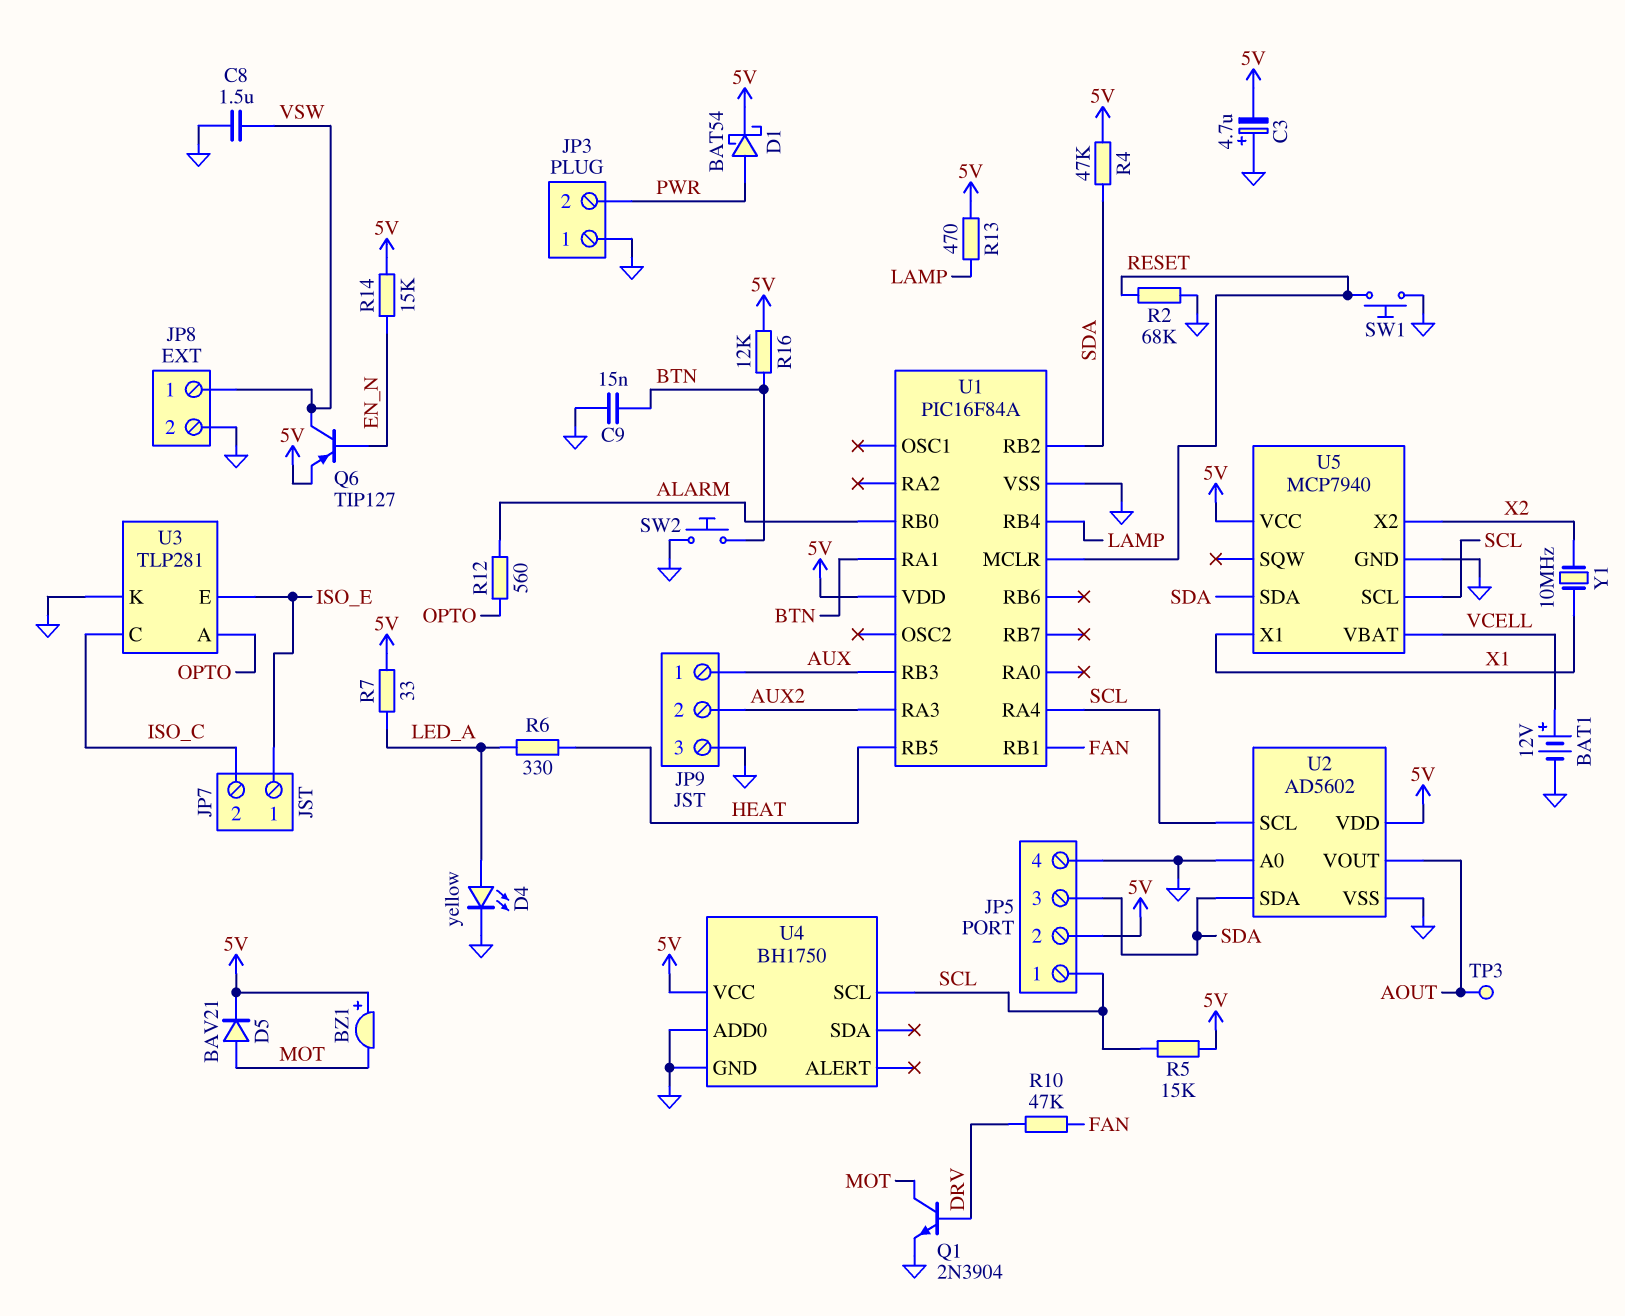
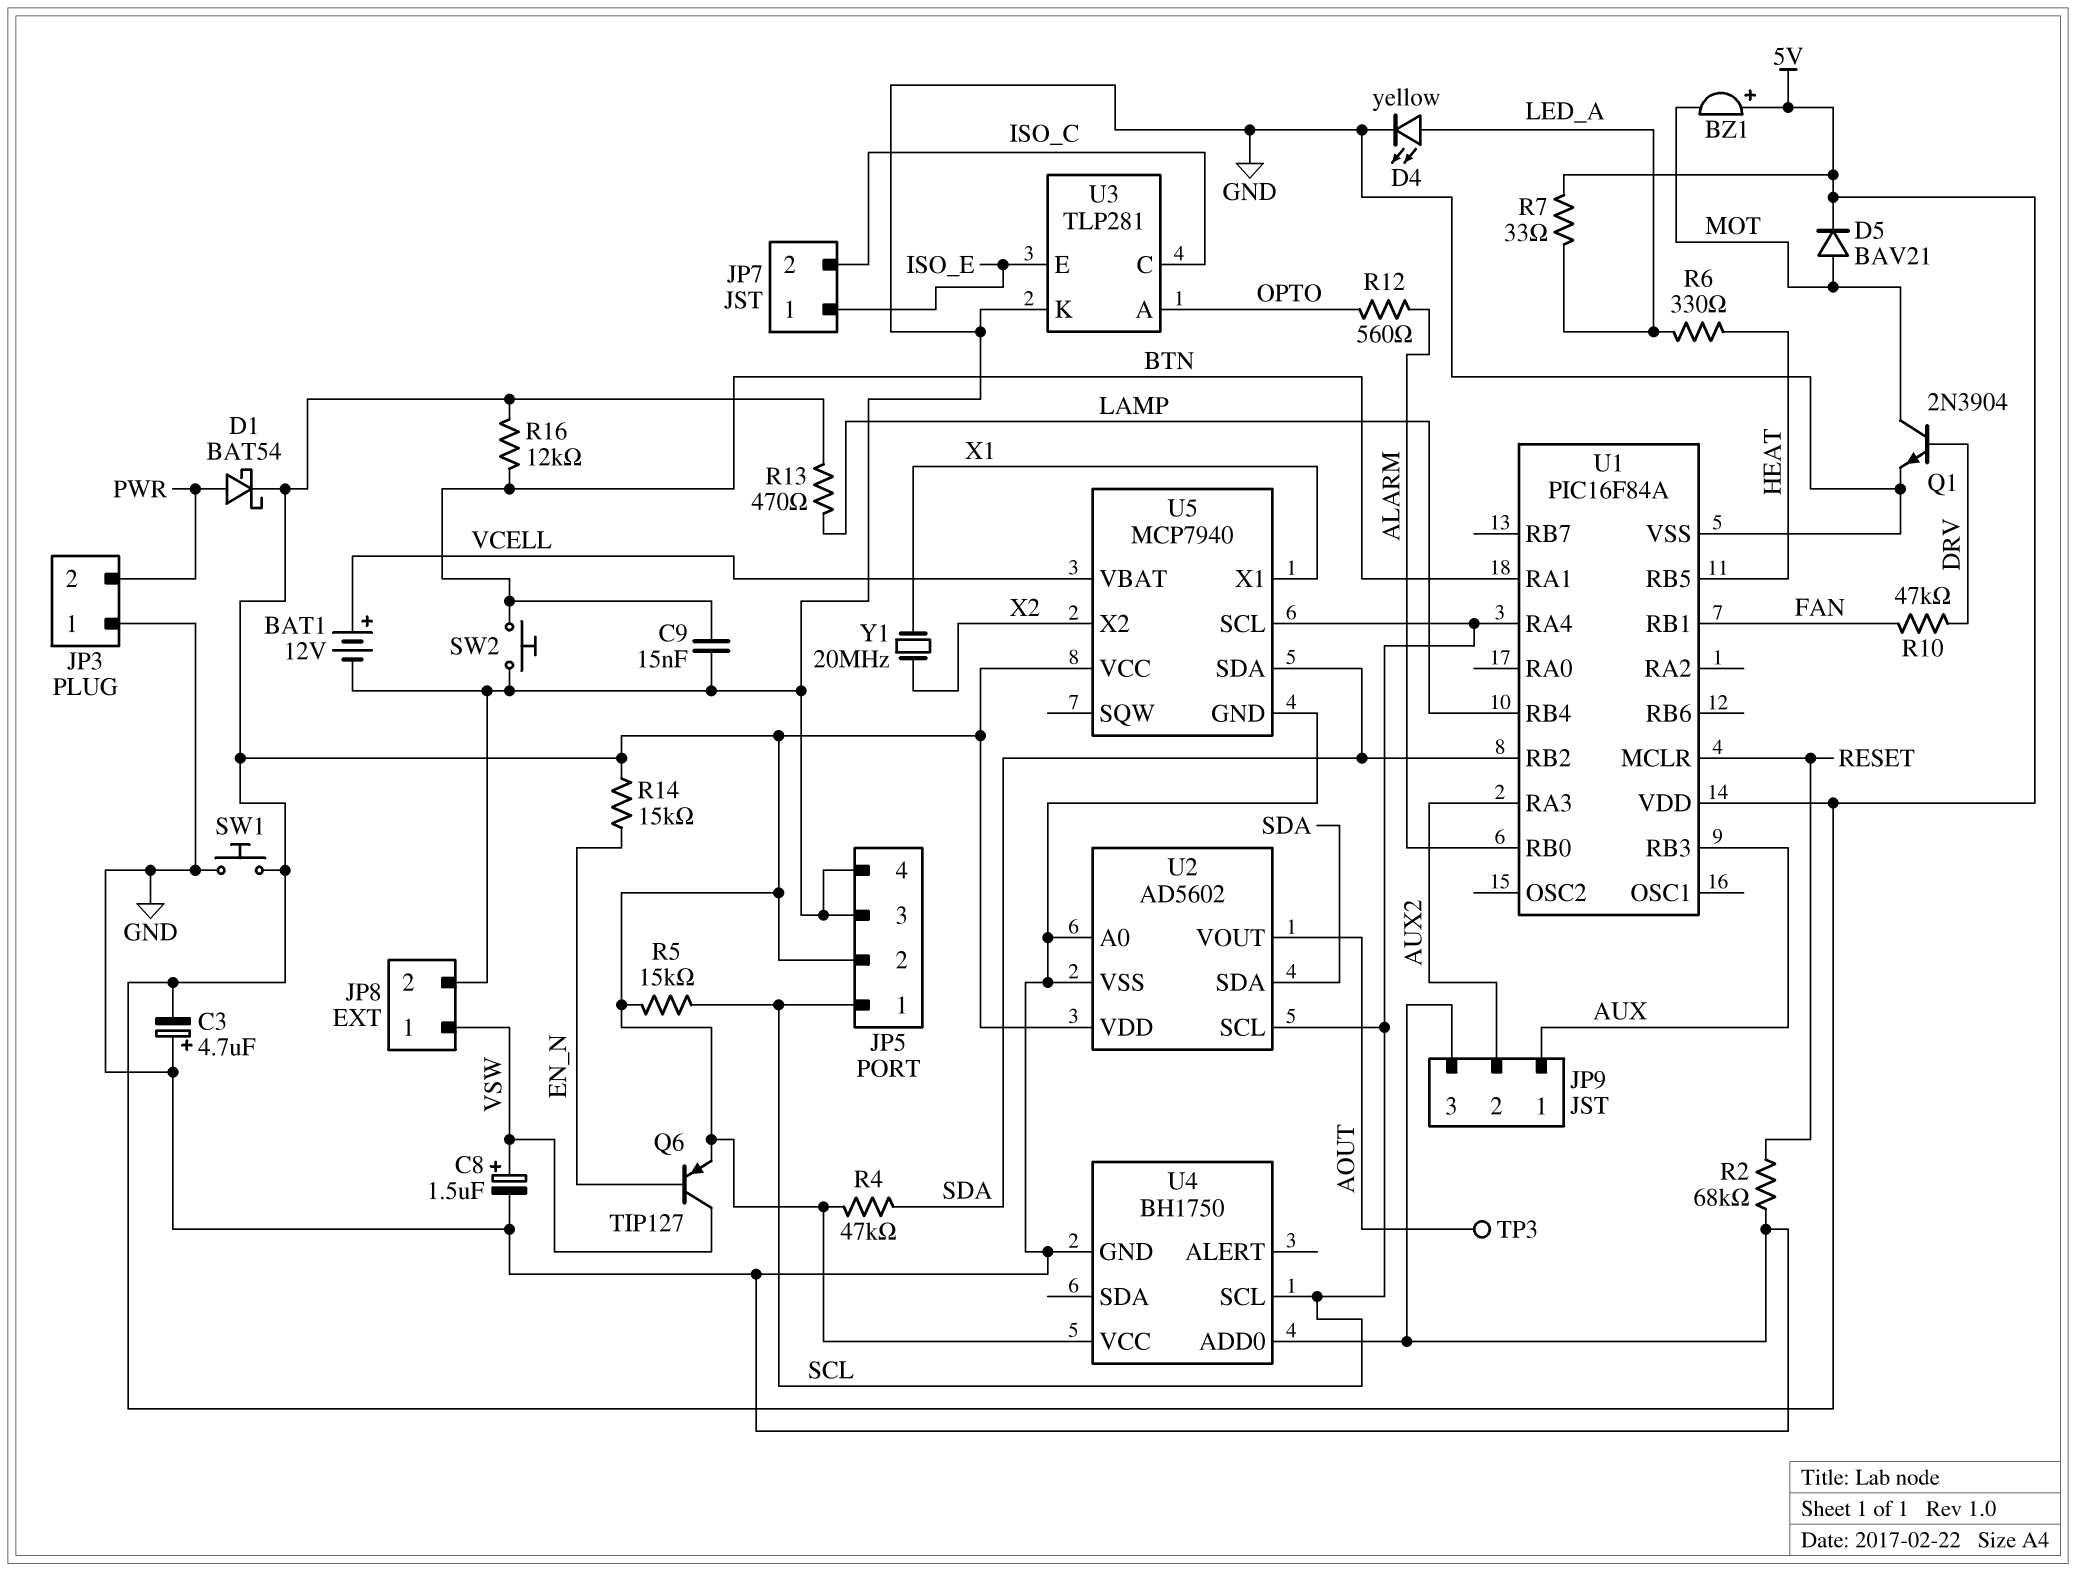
C8: 1.5uF (GND, VSW) -> 1.5uF (plus VSW, minus GND)
JP5 pin 3: SDA -> GND
SW1: button (GND, RESET) -> button (5V, GND)
Y1: 10MHz (X1, X2) -> 20MHz (X1, X2)

